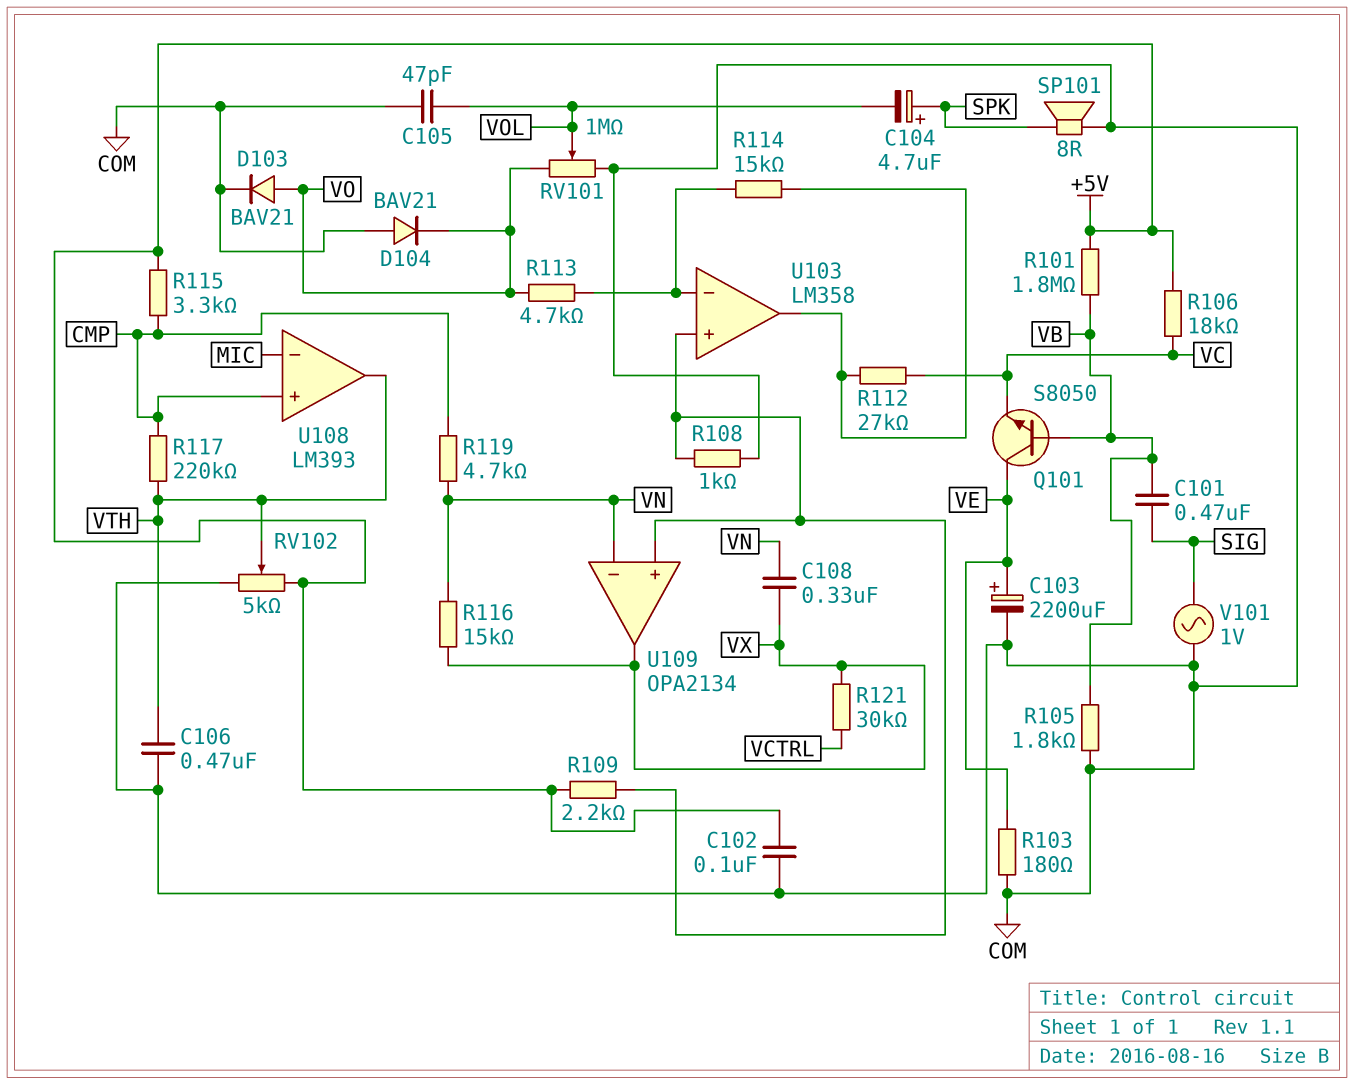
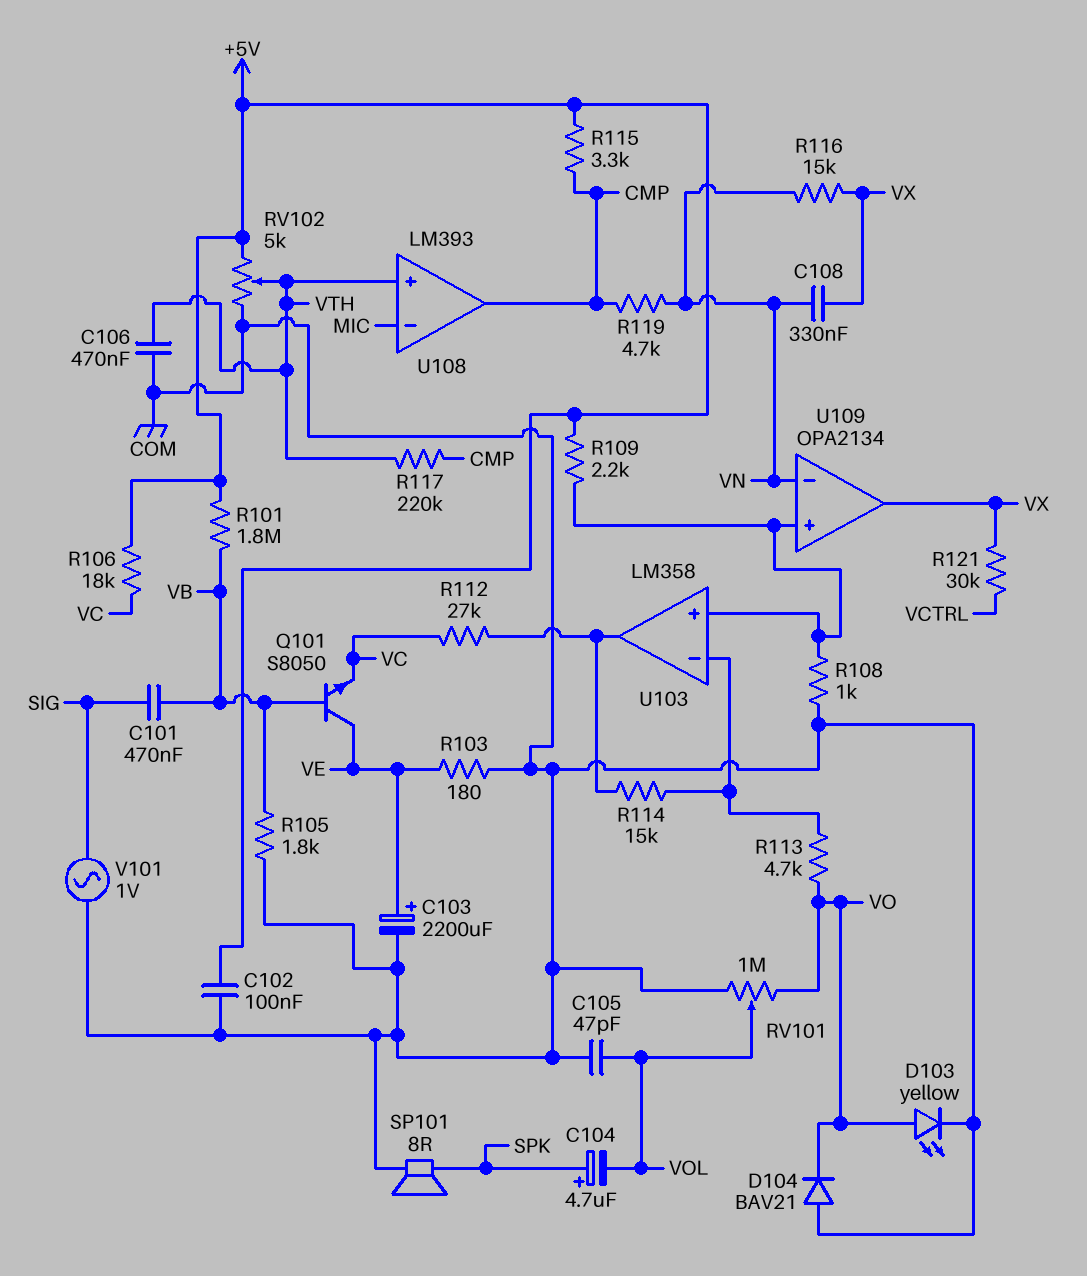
D103: diode BAV21 (A VO, K COM) -> LED yellow (A VO, K COM)
U108 pin in+: CMP -> VTH
U108 pin out: VTH -> CMP

